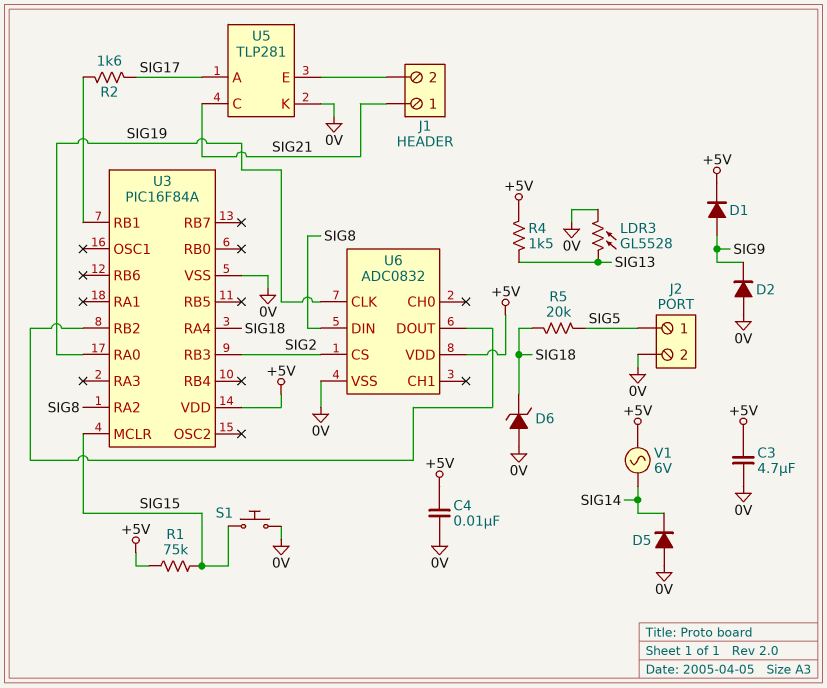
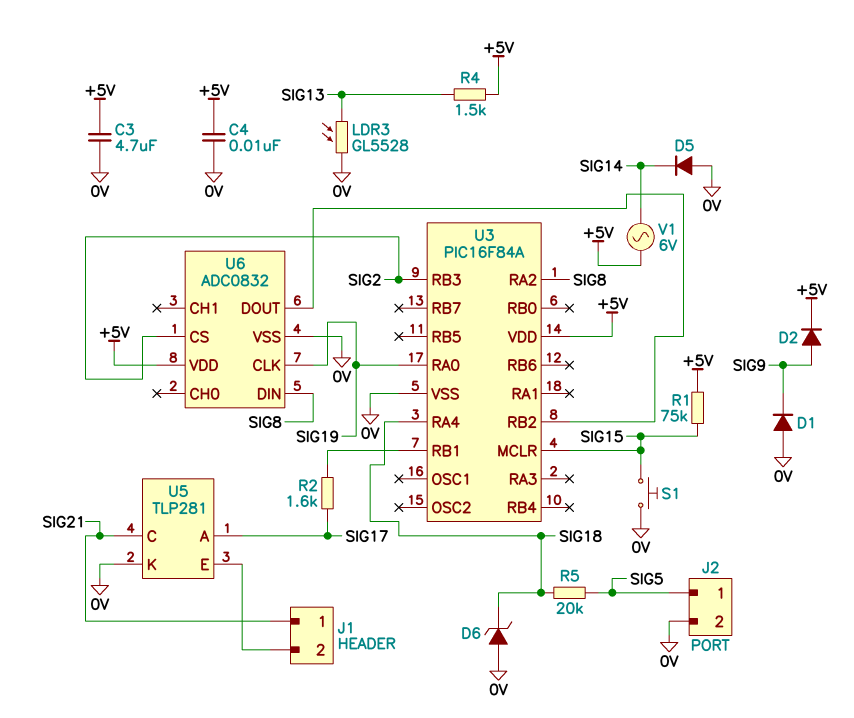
D1: diode (A SIG9, K +5V) -> diode (A 0V, K SIG9)
D2: diode (A 0V, K SIG9) -> diode (A SIG9, K +5V)

